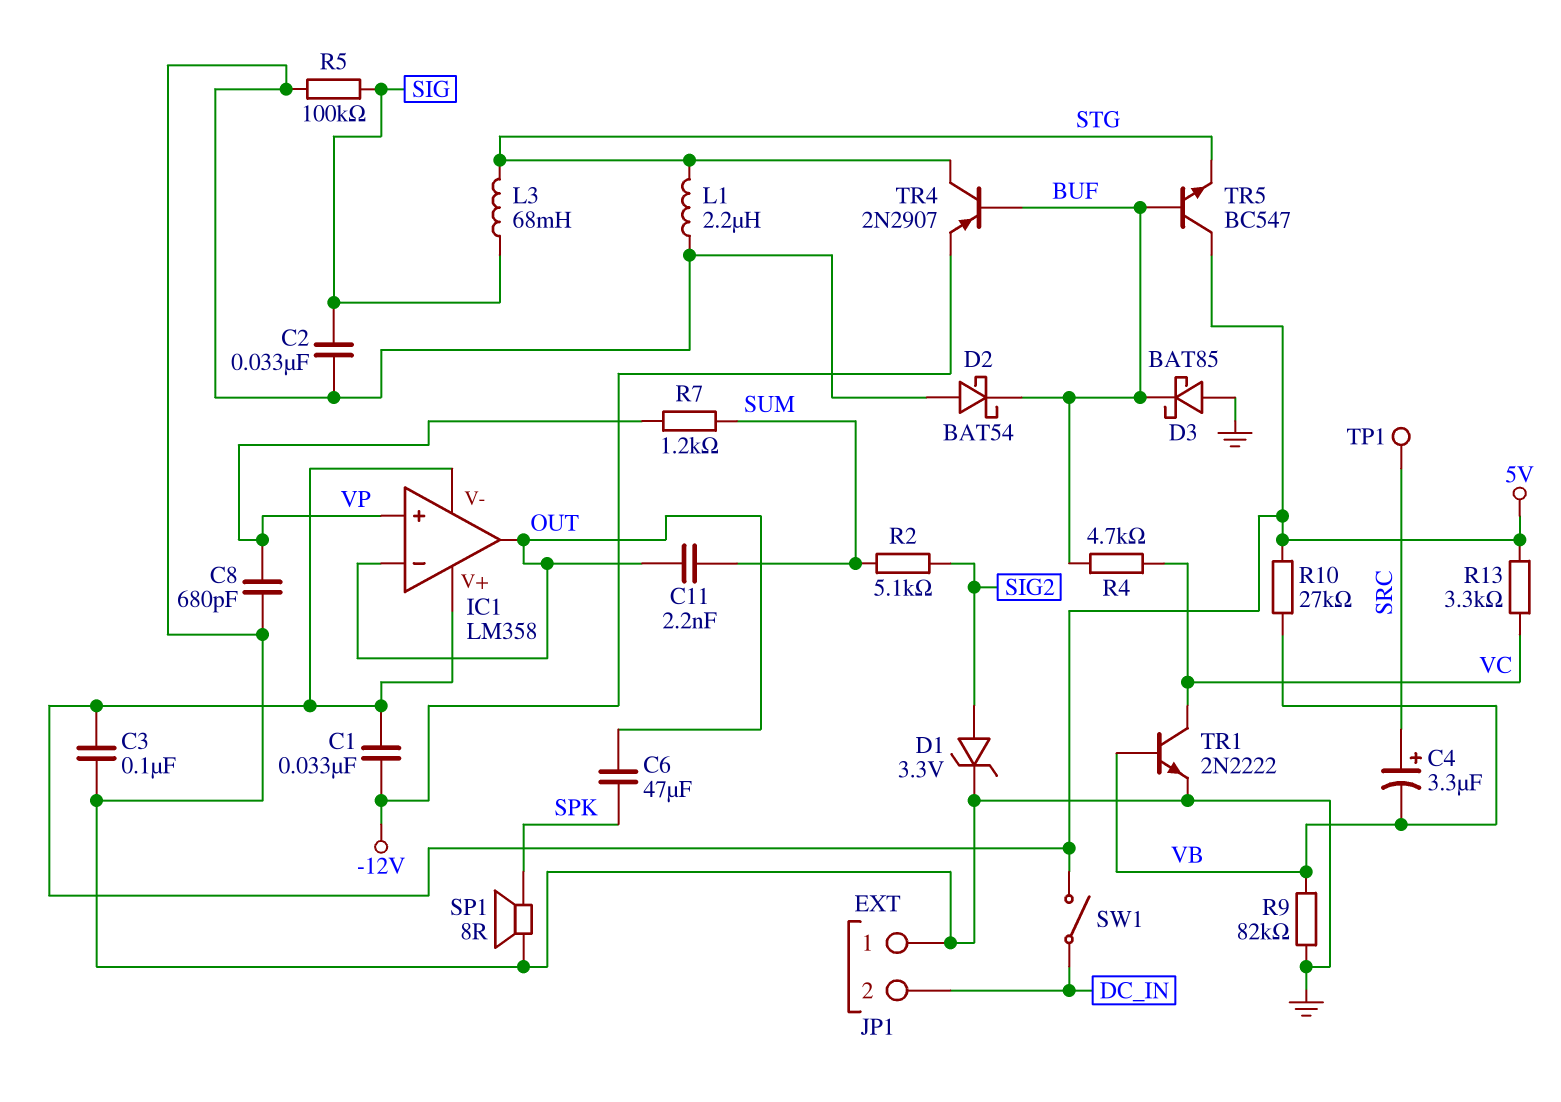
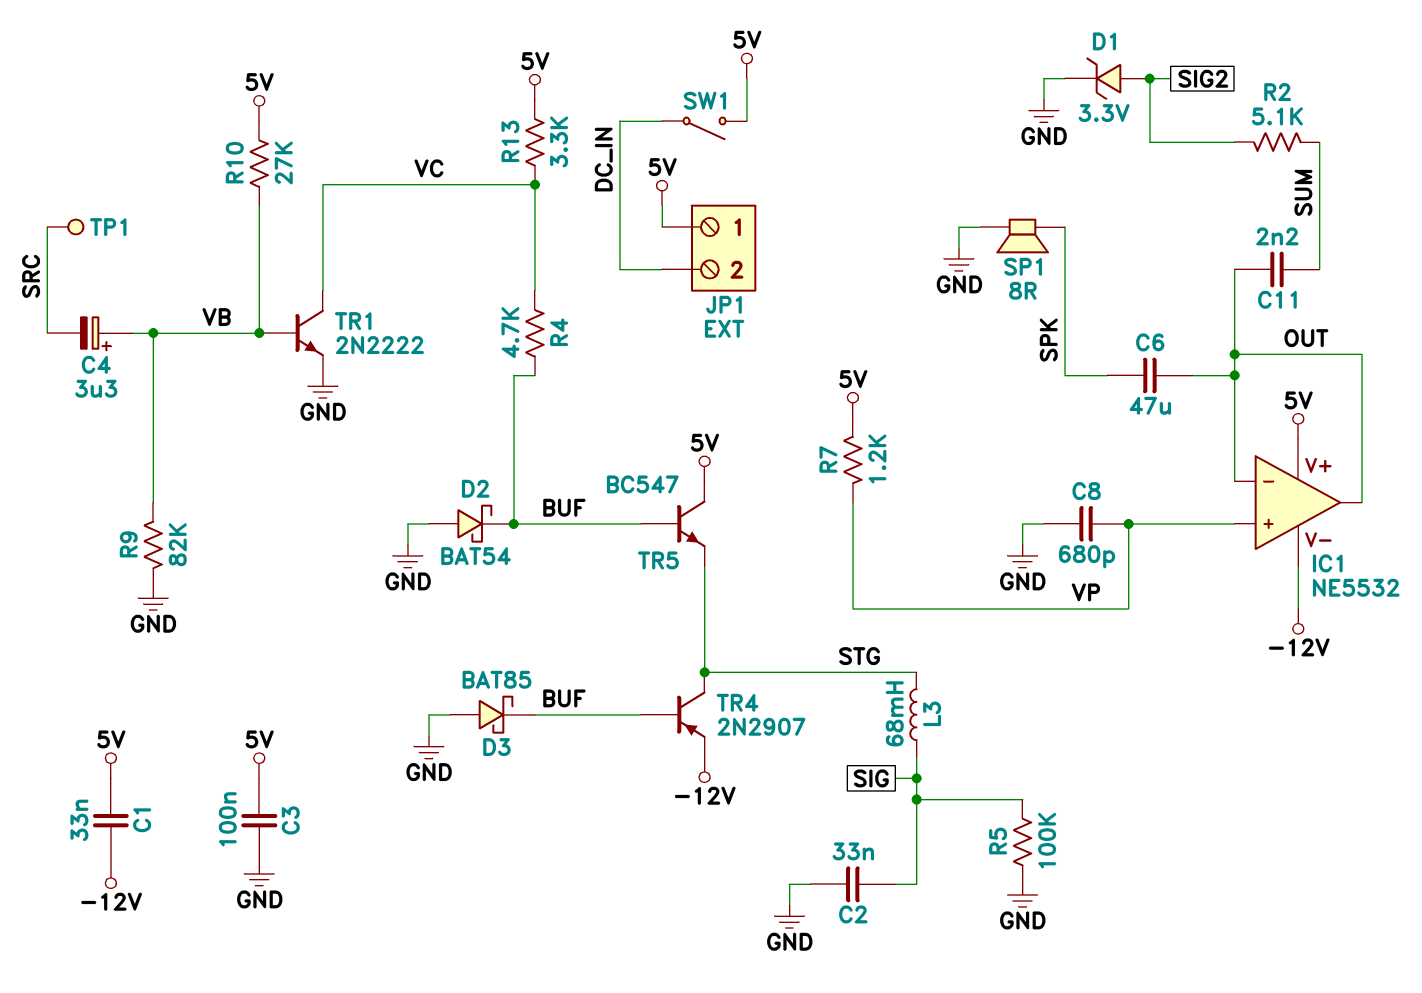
C4: 3.3uF (plus SRC, minus VB) -> 3.3uF (plus VB, minus SRC)
IC1: LM358 -> NE5532
IC1 pin V-: 5V -> -12V
JP1 pin 1: GND -> 5V
L1: 2.2uH (GND, STG) -> none
R7: 1.2k (SUM, VP) -> 1.2k (5V, VP)

